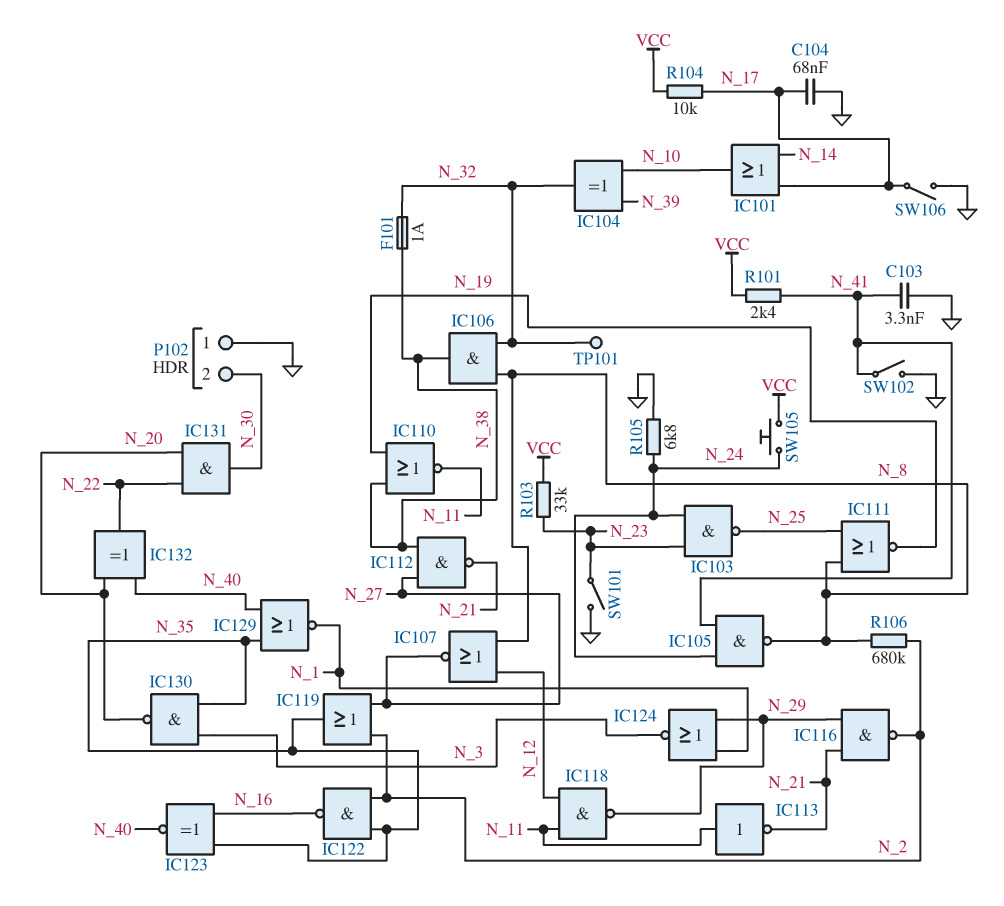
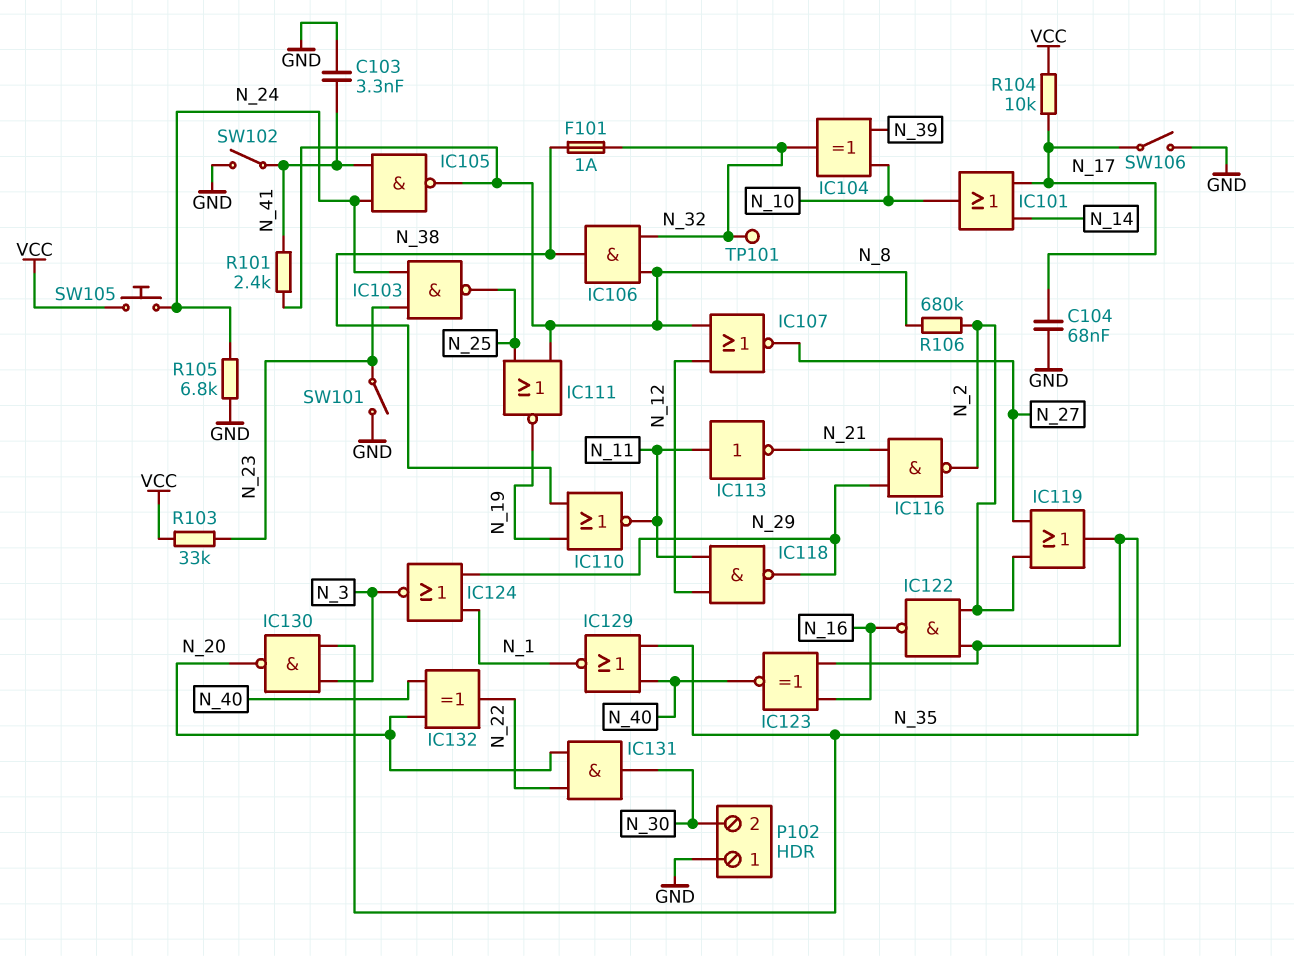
IC112: NAND (in N_27, in N_38, out N_21) -> none
R101: 2.4k (N_41, VCC) -> 2.4k (N_8, N_41)

